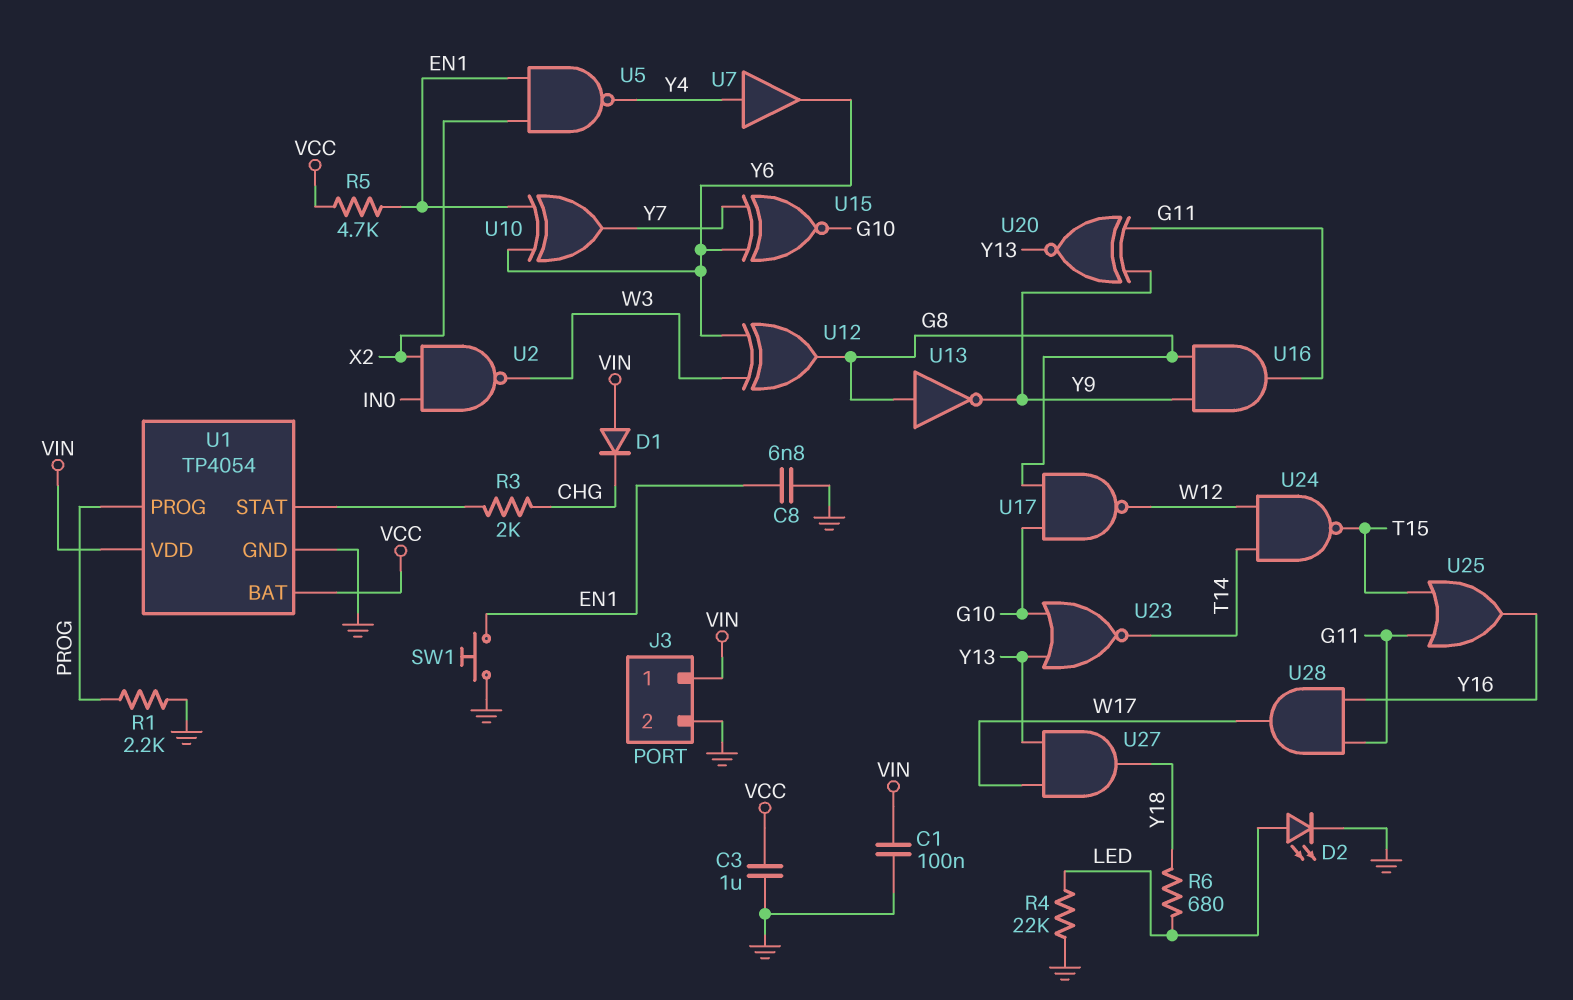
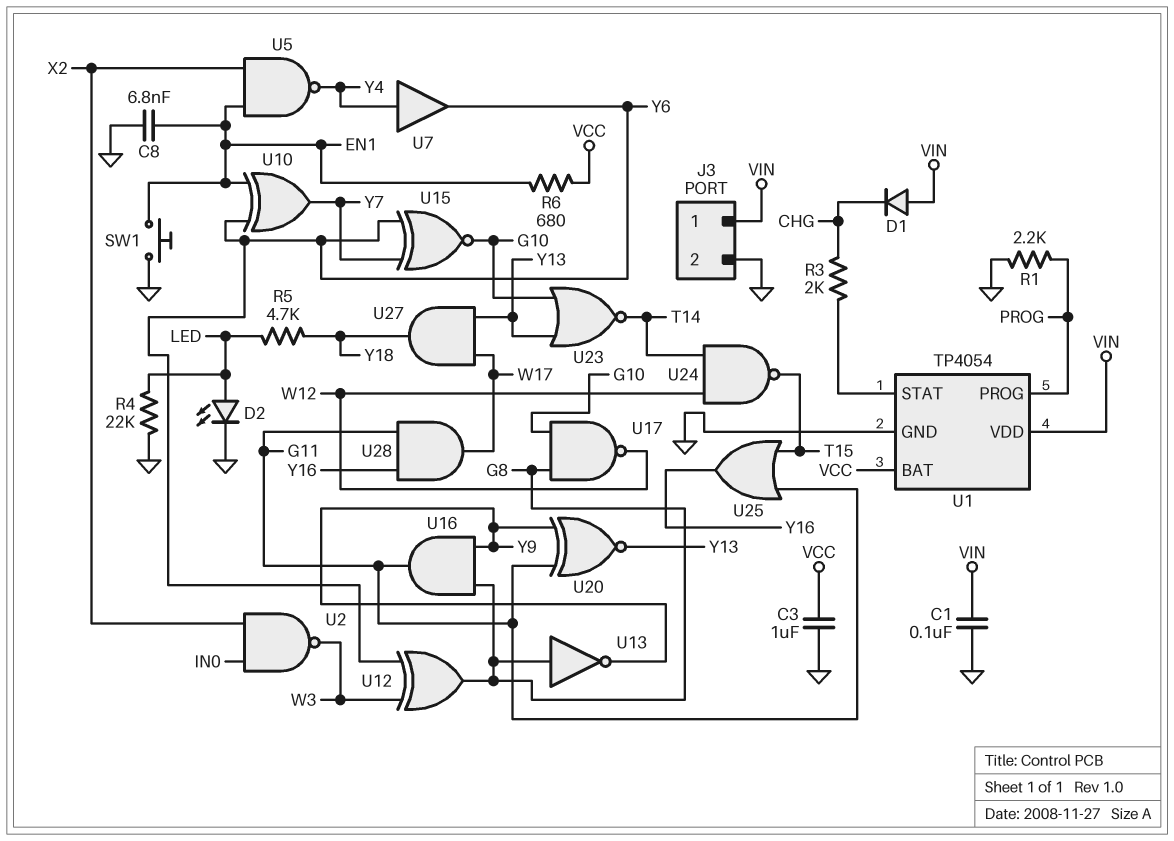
R5: 4.7k (EN1, VCC) -> 4.7k (LED, Y18)
R6: 680 (LED, Y18) -> 680 (EN1, VCC)

